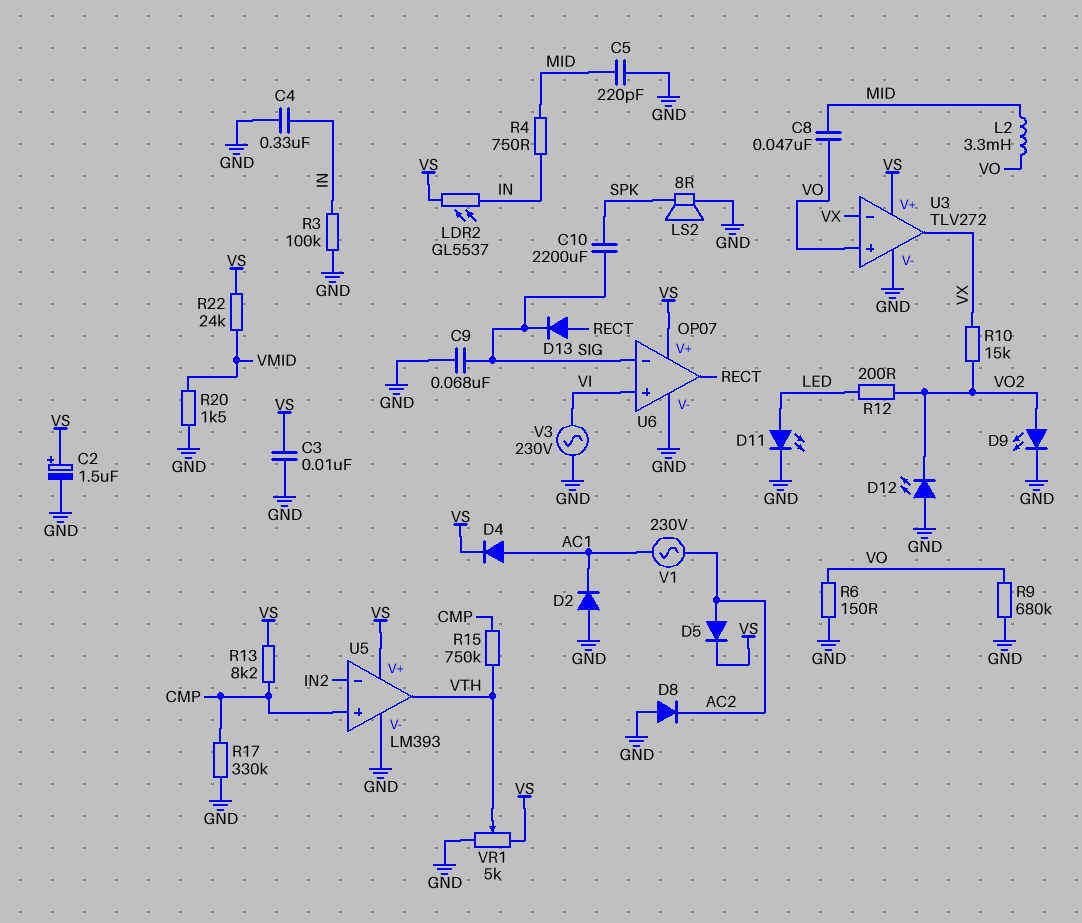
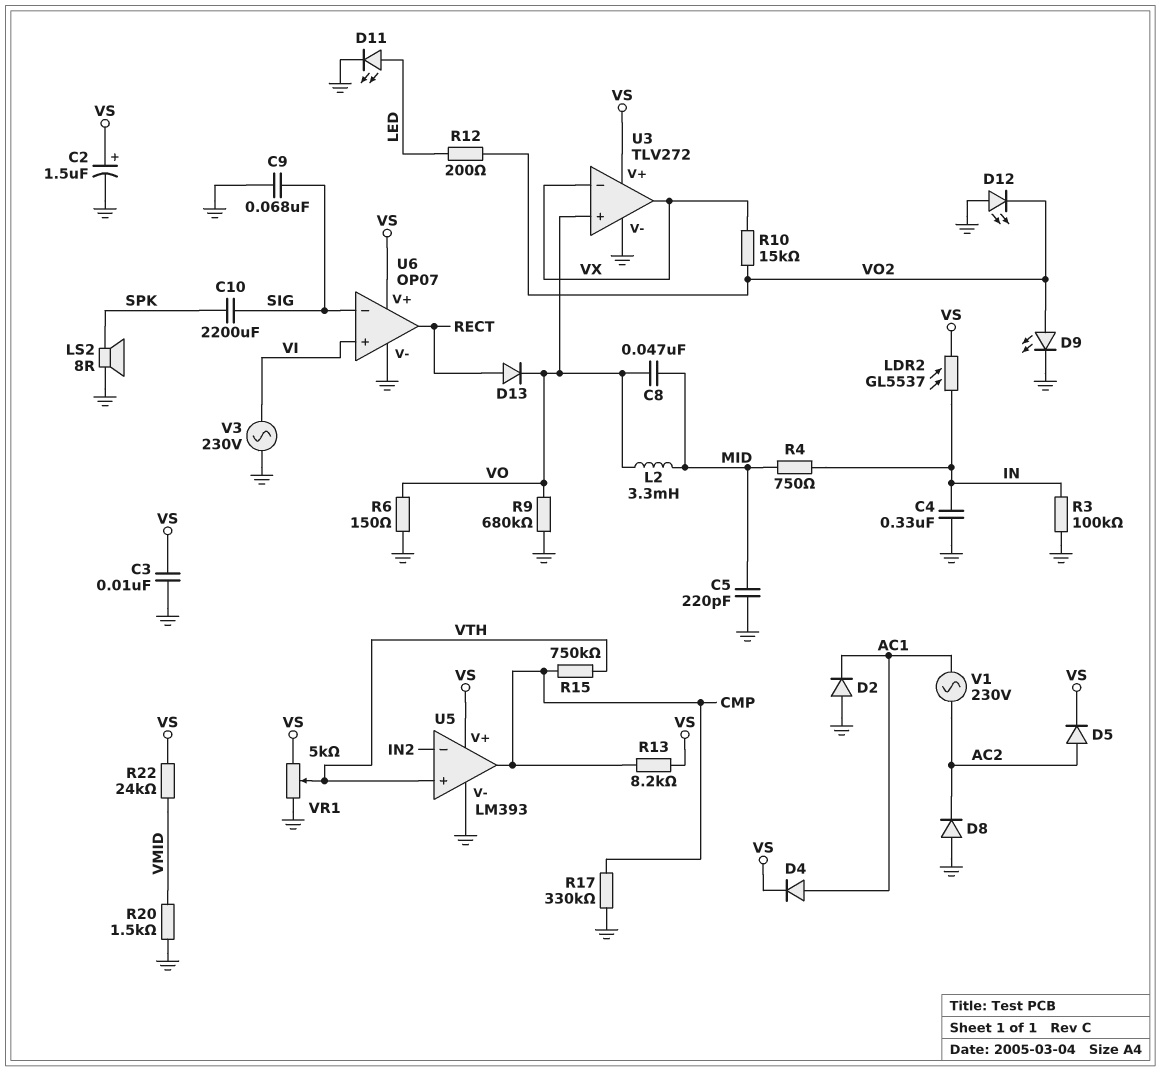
D13: diode (A RECT, K SIG) -> diode (A RECT, K VO)
U5 pin in+: CMP -> VTH
U5 pin out: VTH -> CMP

